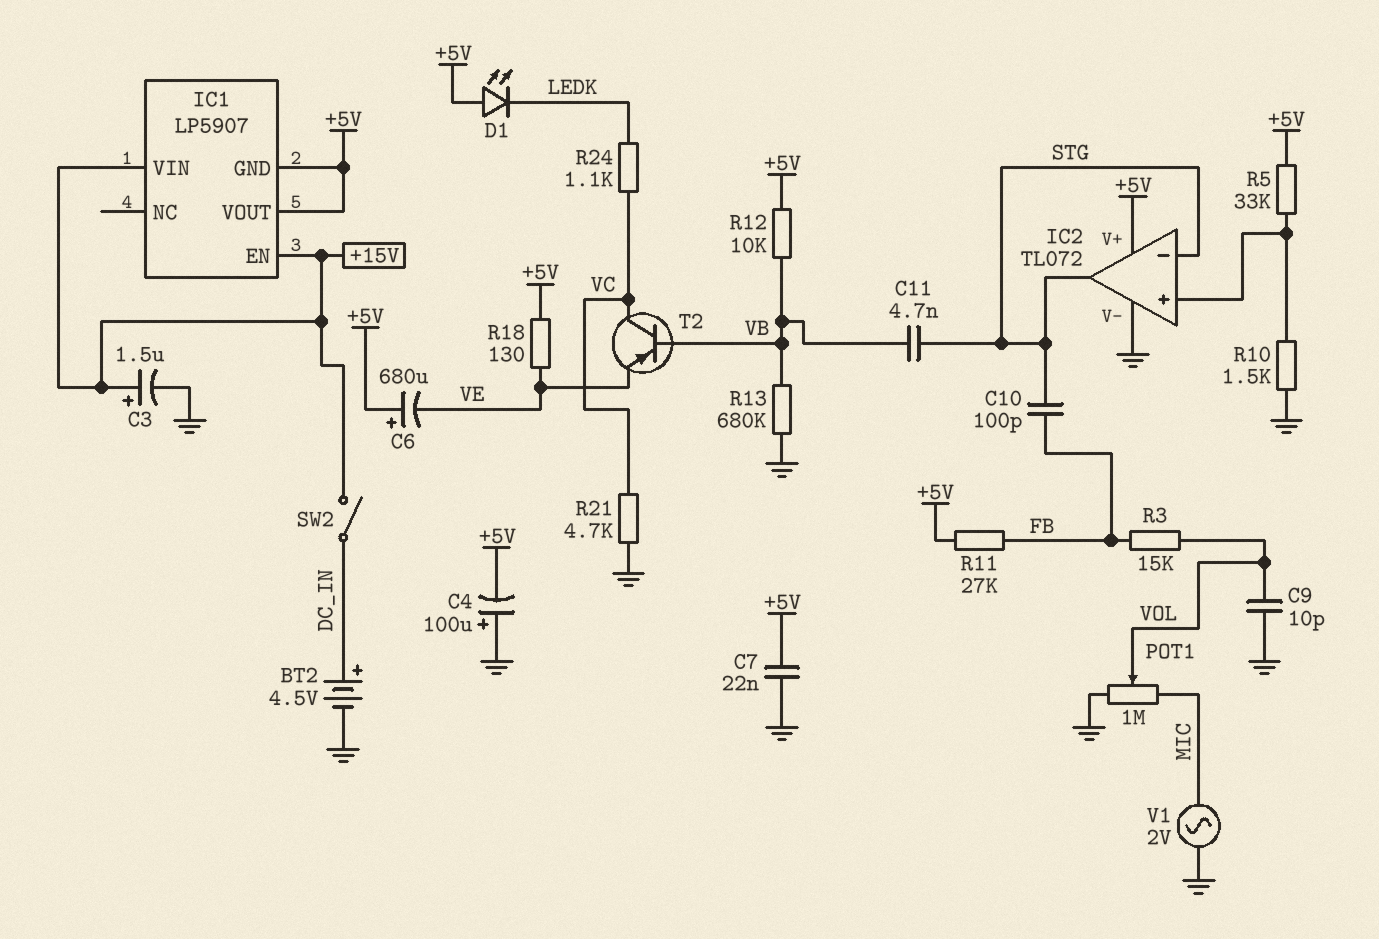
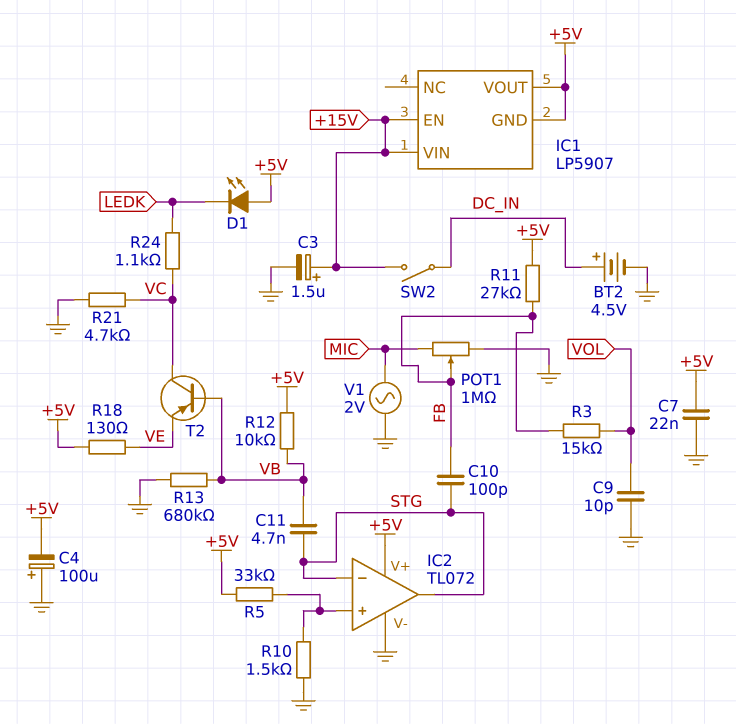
C6: 680uF (plus +5V, minus VE) -> none
POT1: 1M (GND, MIC, wiper VOL) -> 1M (GND, MIC, wiper FB)

